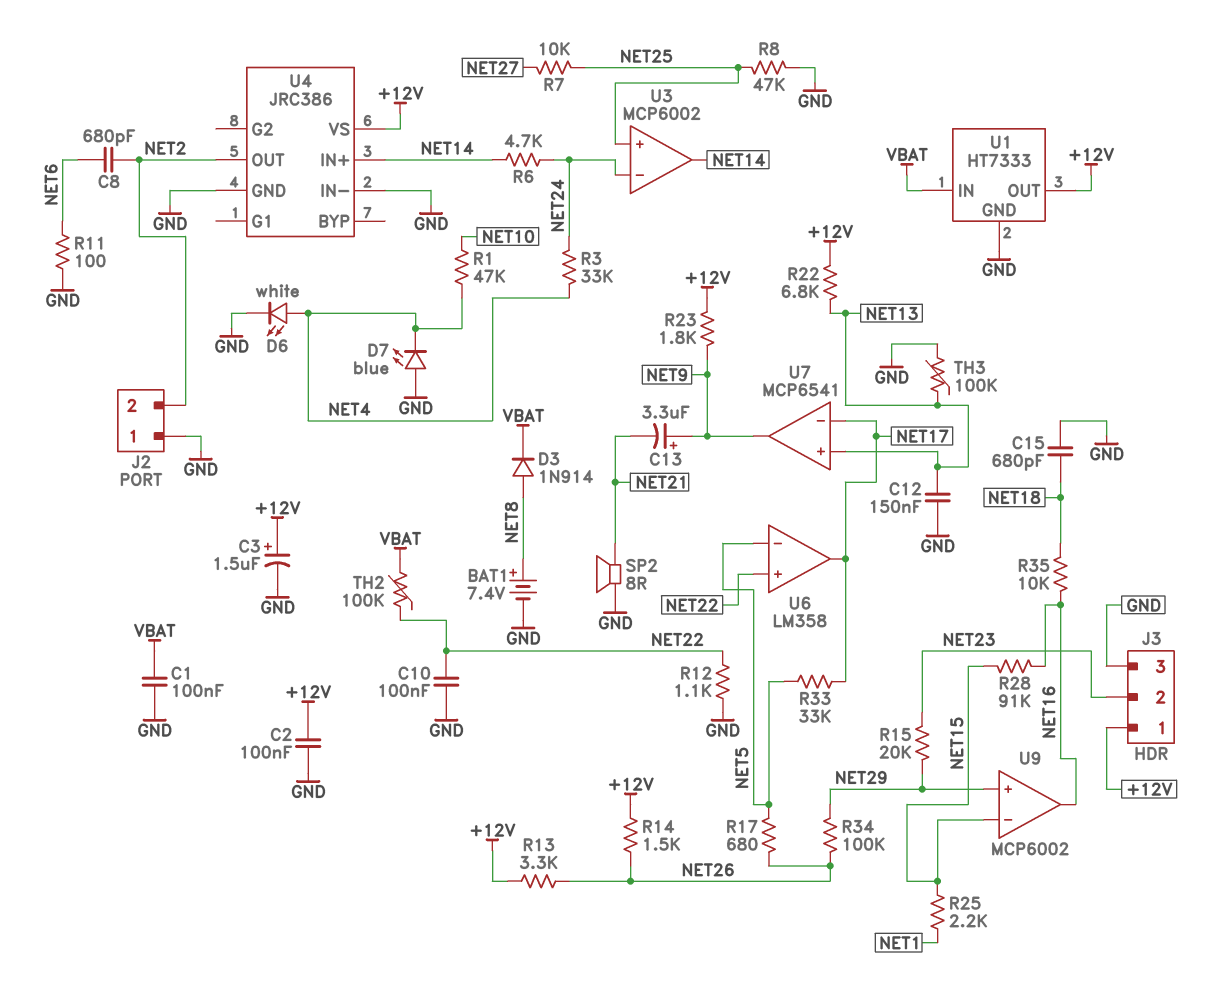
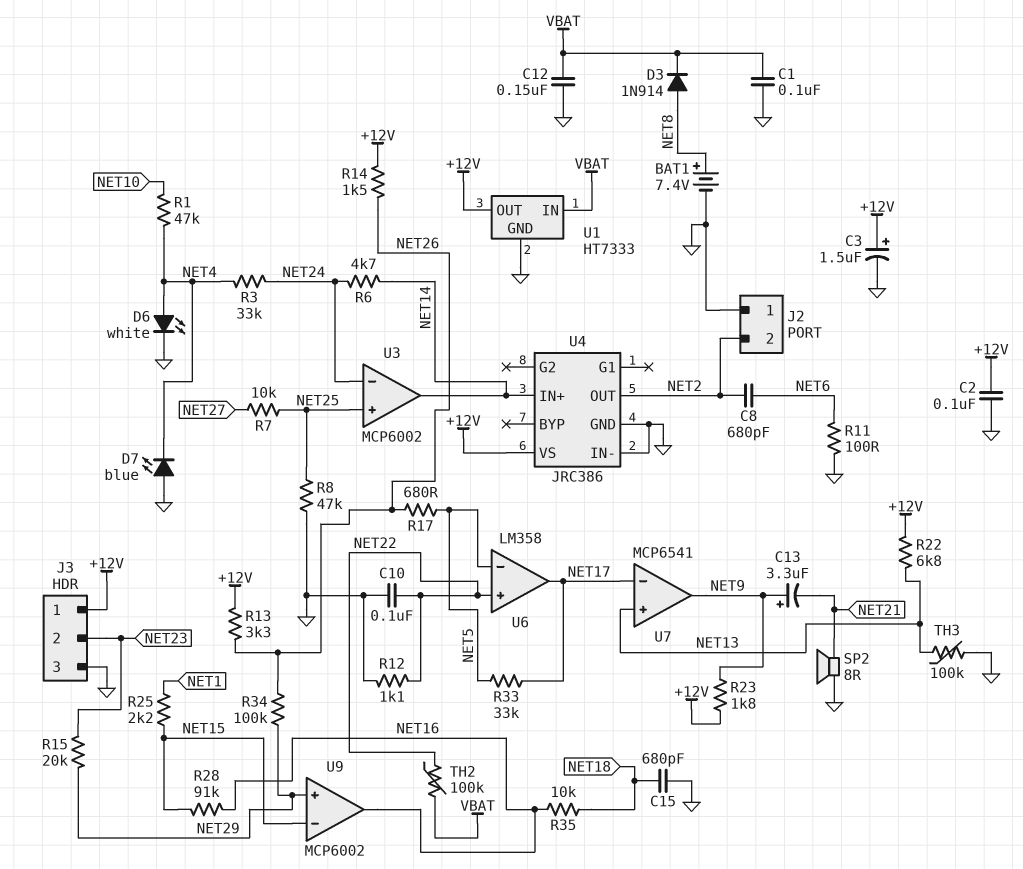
C12: 150nF (GND, NET13) -> 150nF (GND, VBAT)

